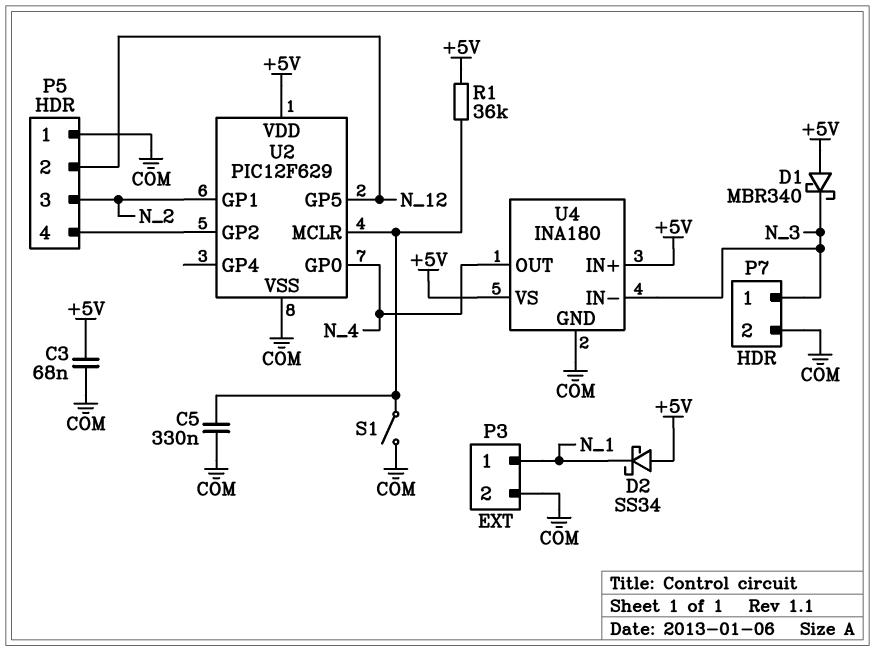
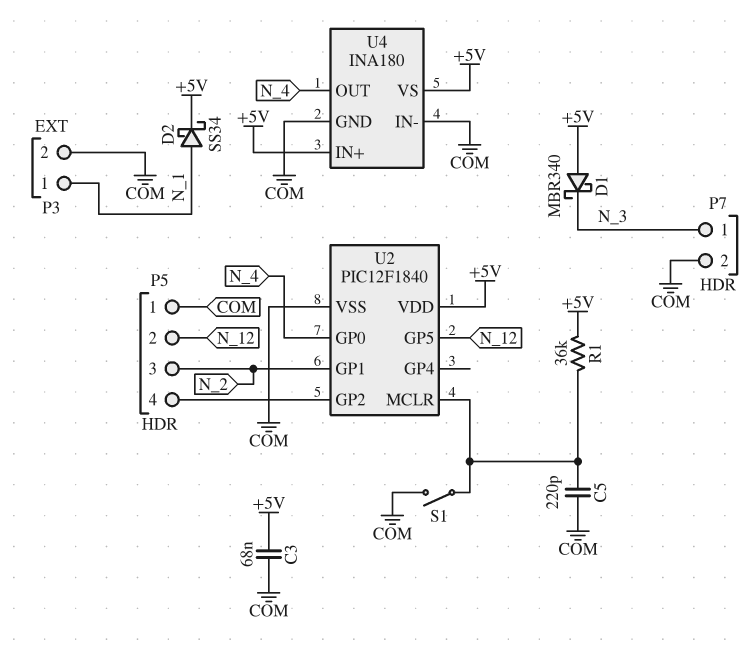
C5: 330nF (COM, U2/MCLR) -> 220pF (COM, U2/MCLR)
D2: schottky SS34 (A +5V, K N_1) -> schottky SS34 (A N_1, K +5V)
U2: PIC12F629 -> PIC12F1840
U4 pin IN-: N_3 -> COM

